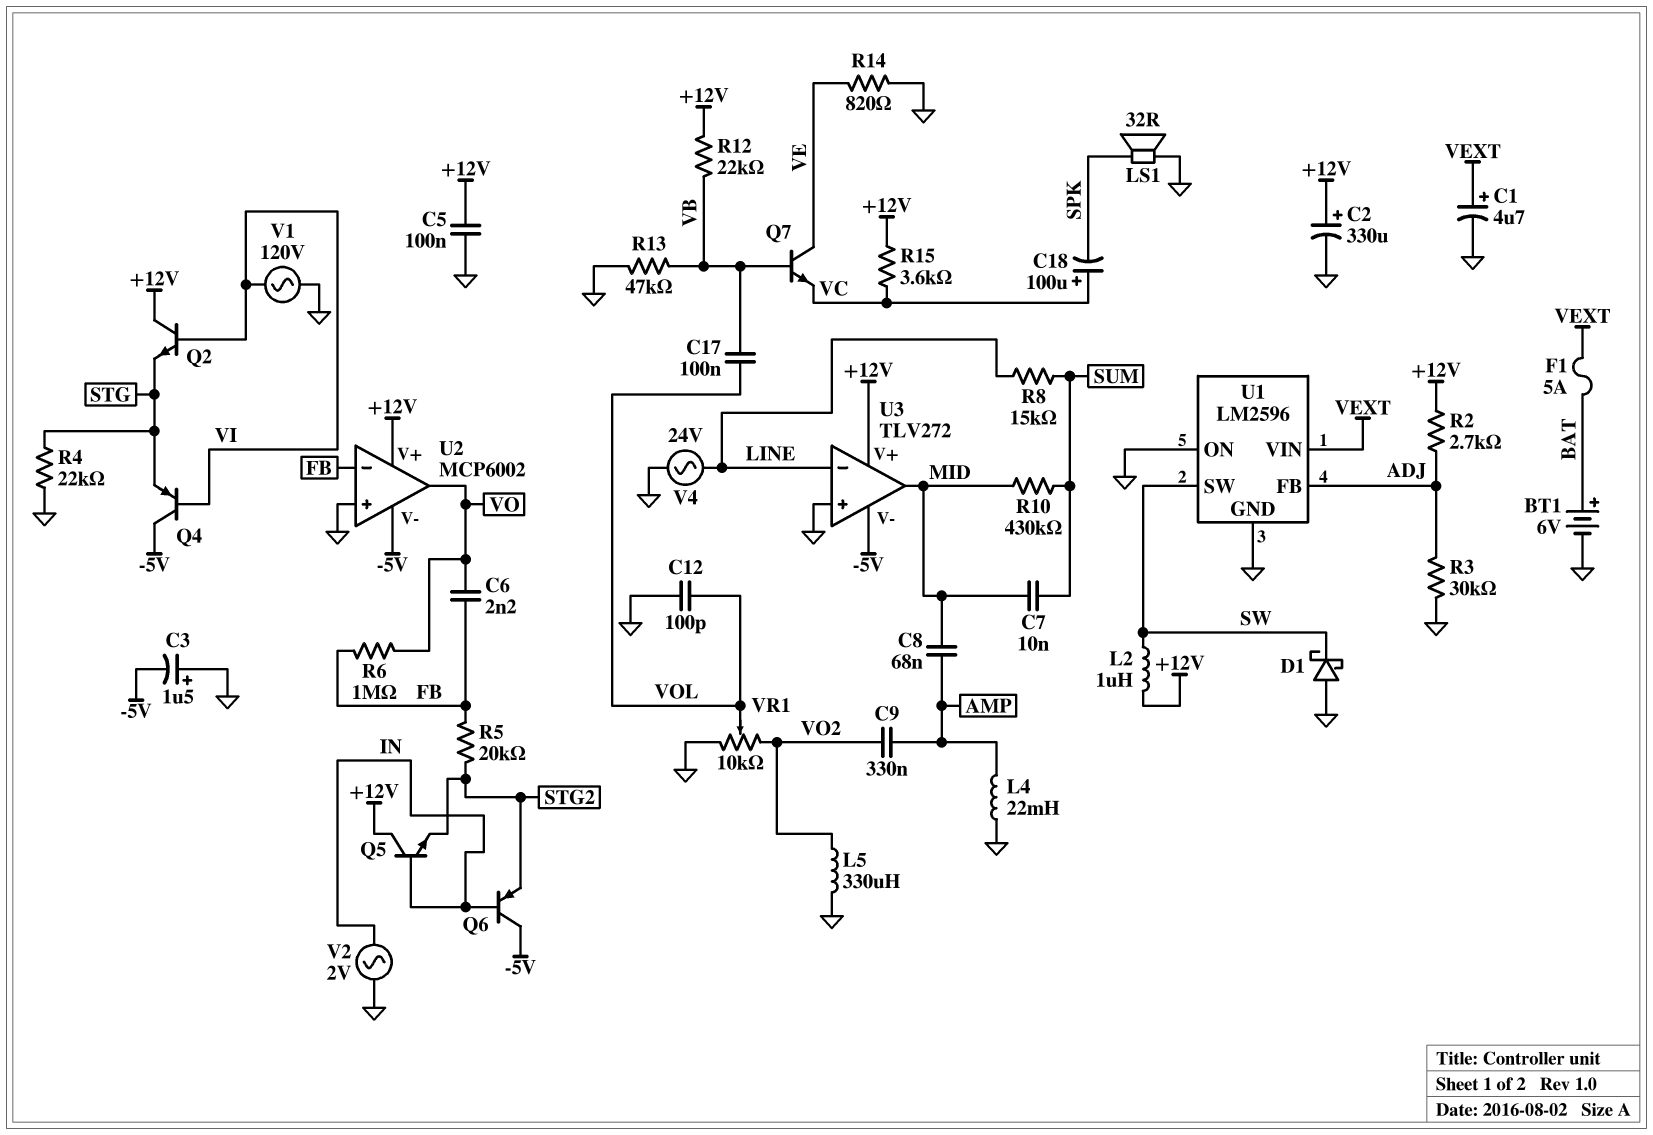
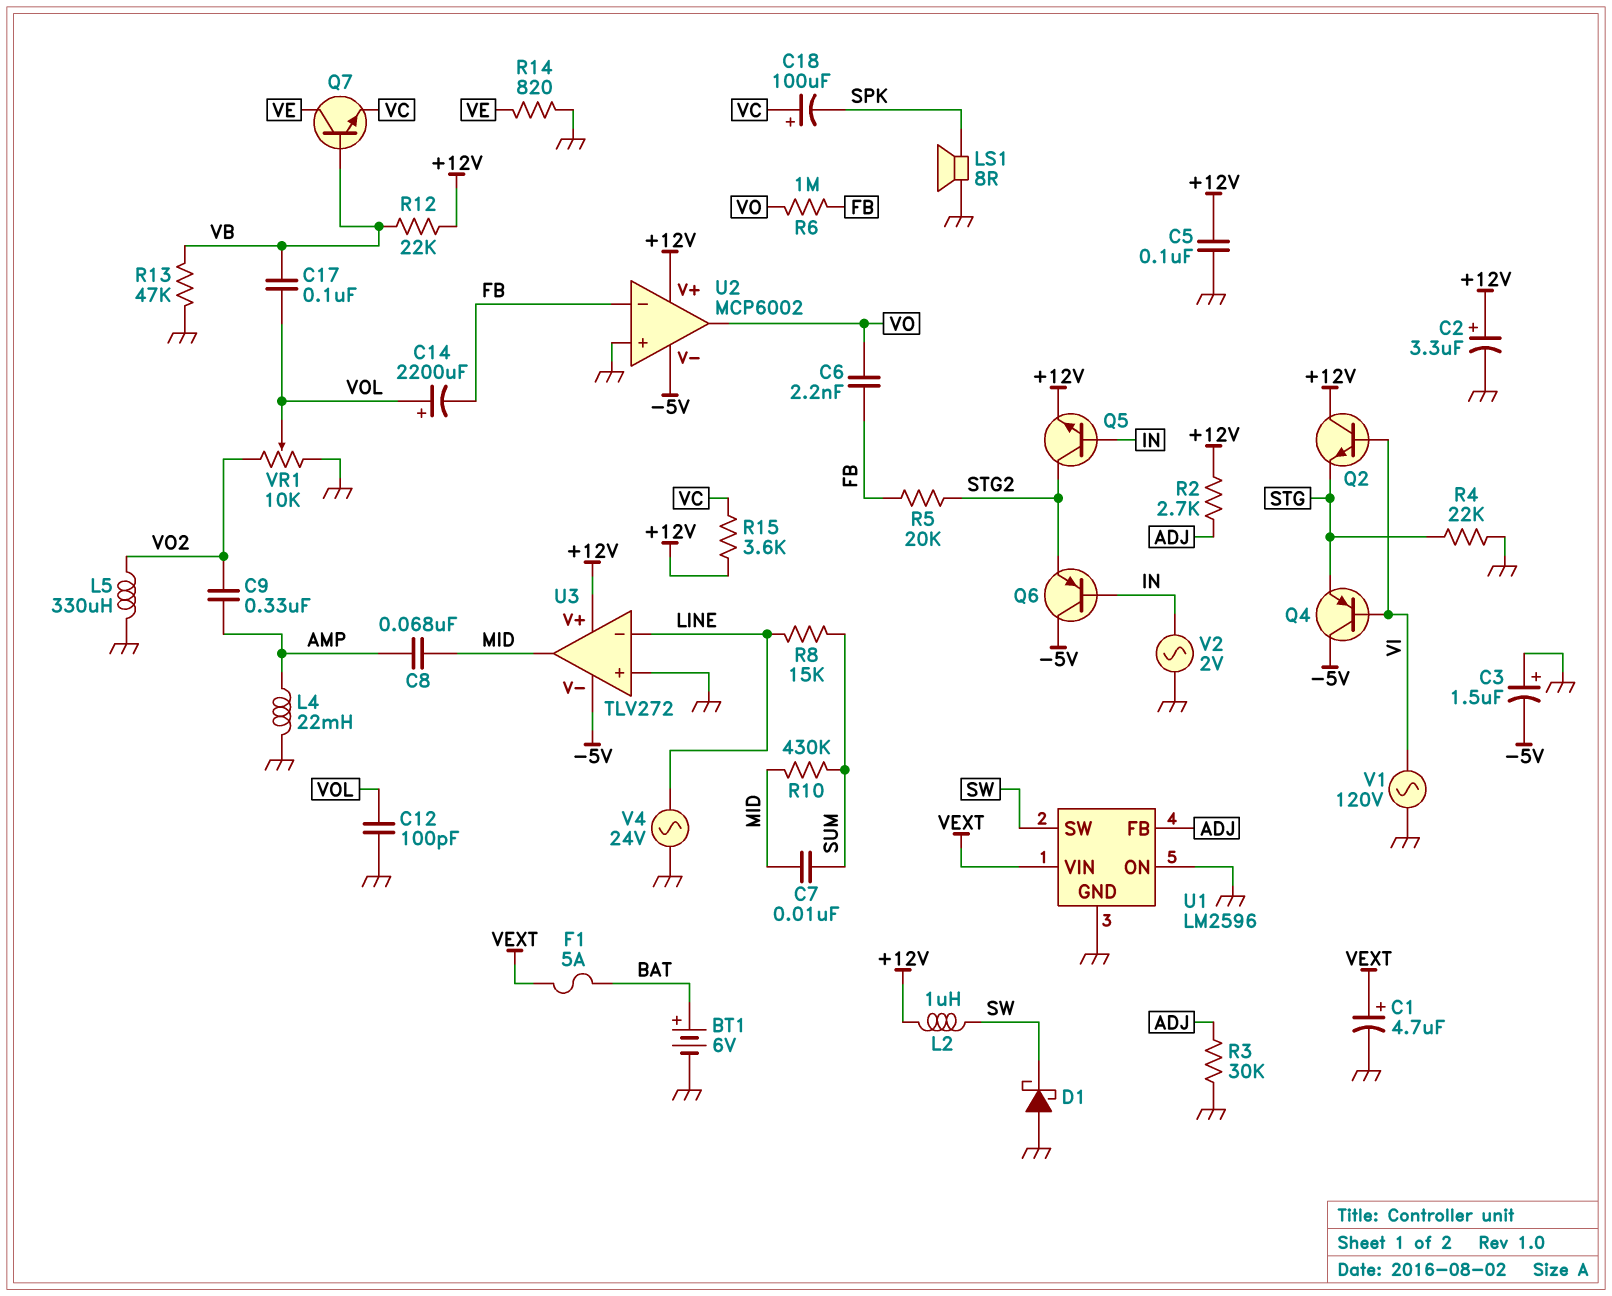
C2: 330uF (plus +12V, minus GND) -> 3.3uF (plus +12V, minus GND)
C14: none -> 2200uF (plus VOL, minus FB)
LS1: speaker 32R (GND, SPK) -> speaker 8R (GND, SPK)
Q5: NPN (B IN, C +12V, E STG2) -> NPN (B IN, C STG2, E +12V)

